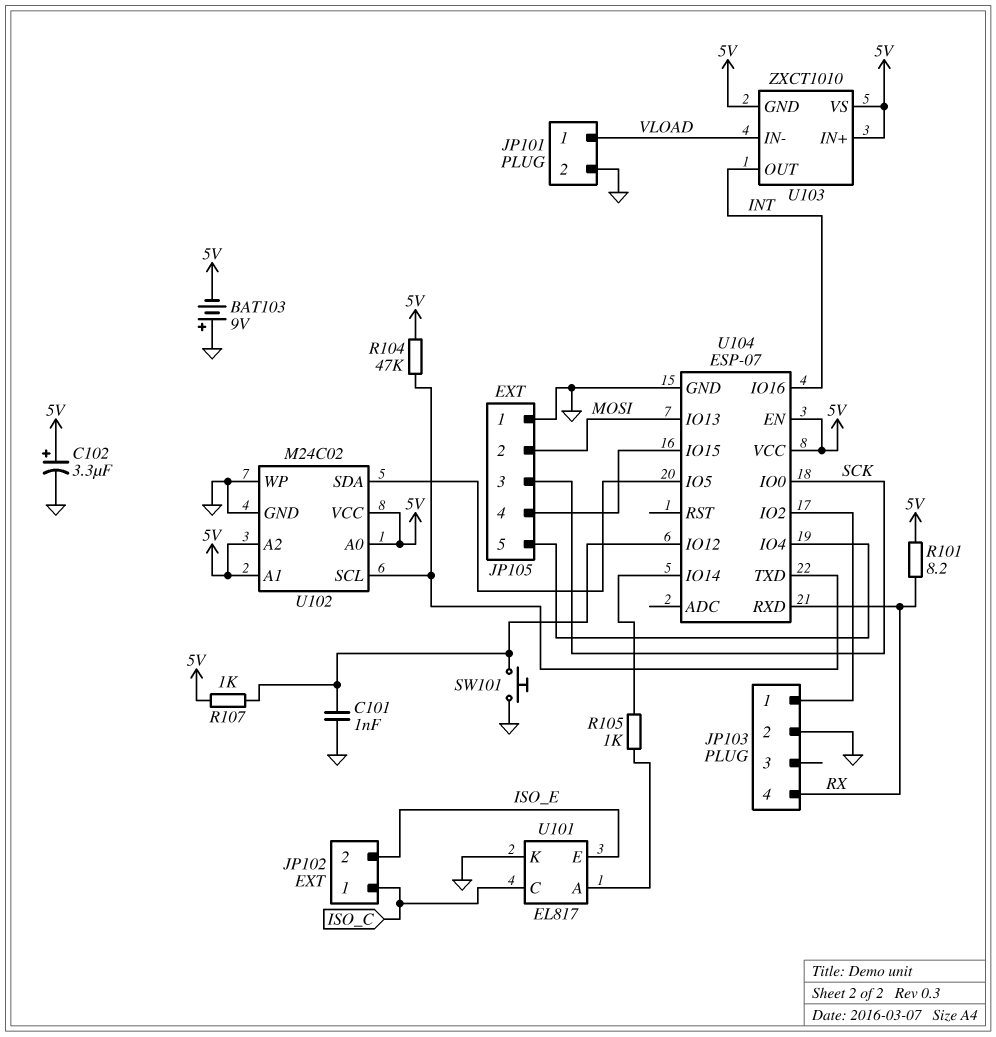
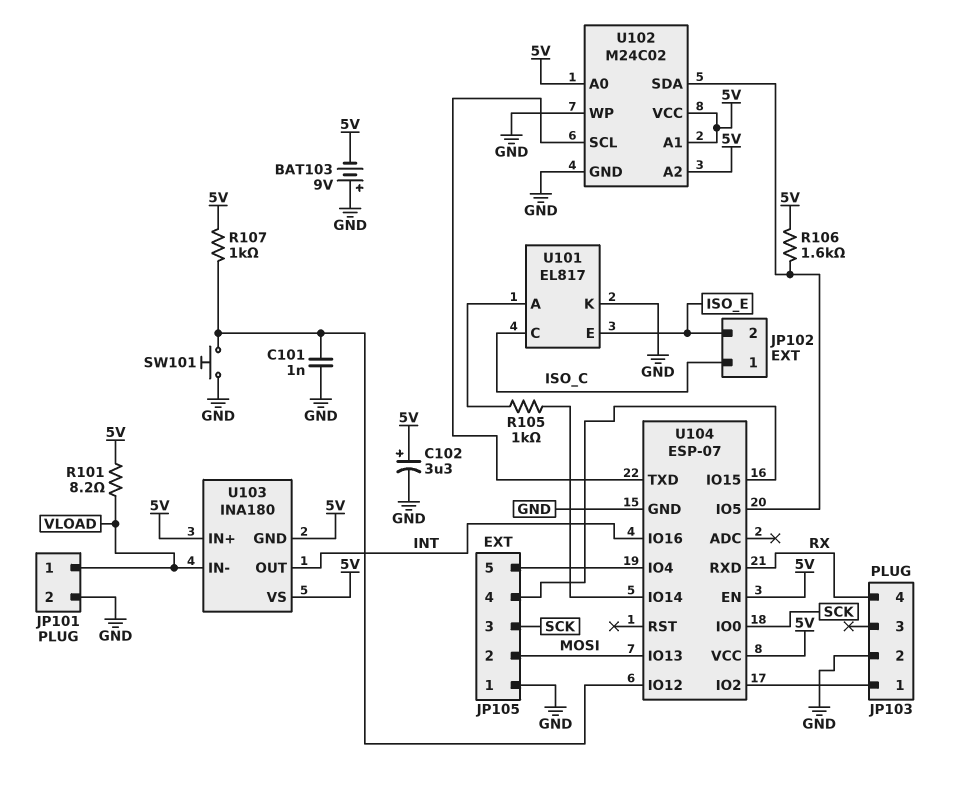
R101: 8.2 (5V, RX) -> 8.2 (5V, VLOAD)
R104: 47k (5V, U102/SCL) -> none
R106: none -> 1.6k (5V, U102/SDA)
U103: ZXCT1010 -> INA180

